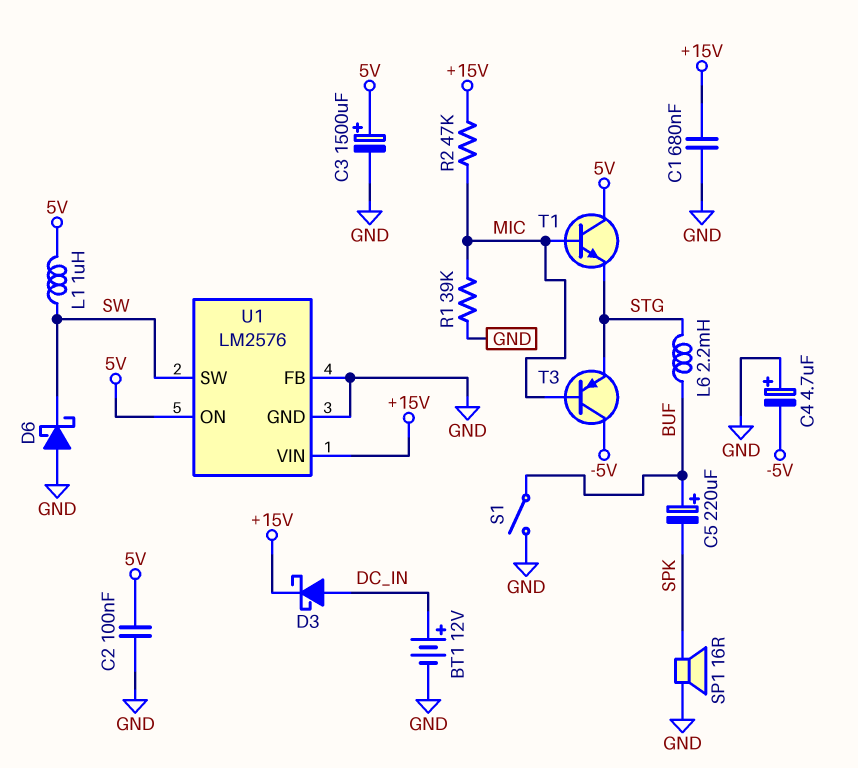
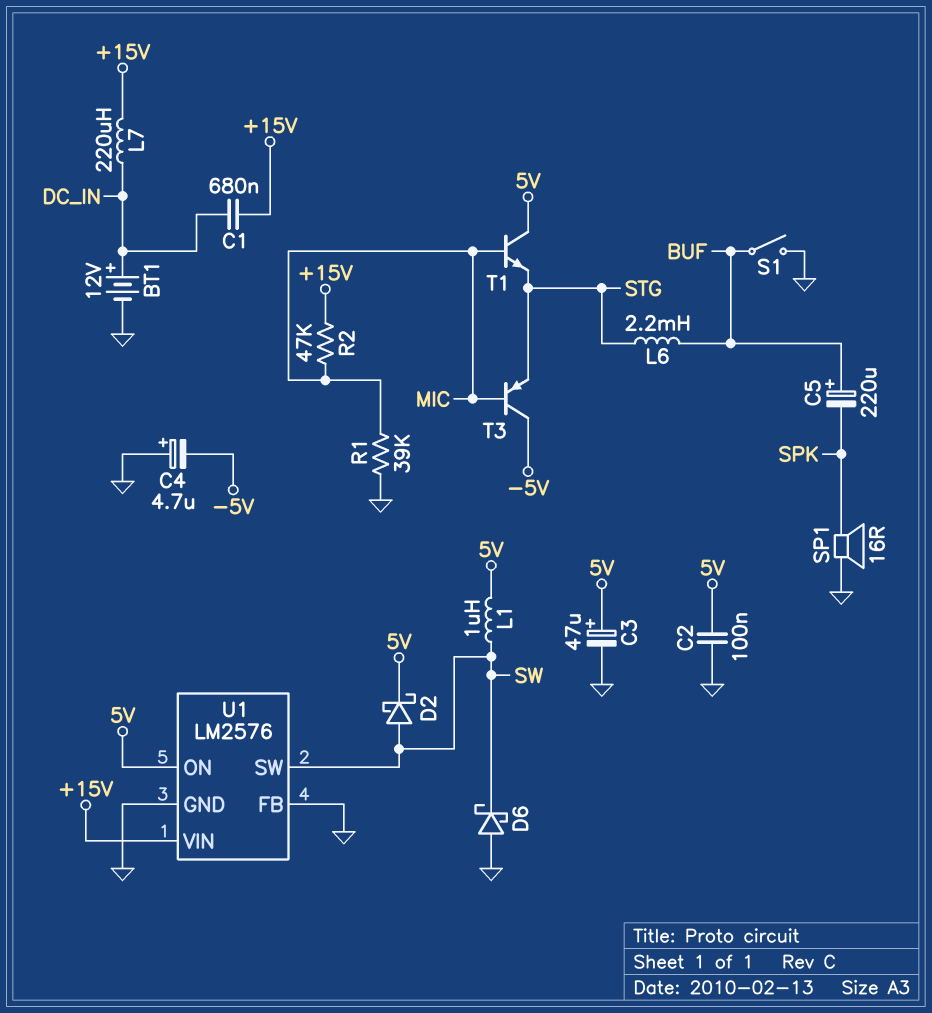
C1: 680nF (+15V, GND) -> 680nF (+15V, DC_IN)
C3: 1500uF (plus 5V, minus GND) -> 47uF (plus 5V, minus GND)
D2: none -> schottky (A SW, K 5V)
D3: schottky (A DC_IN, K +15V) -> none
L7: none -> 220uH (+15V, DC_IN)

